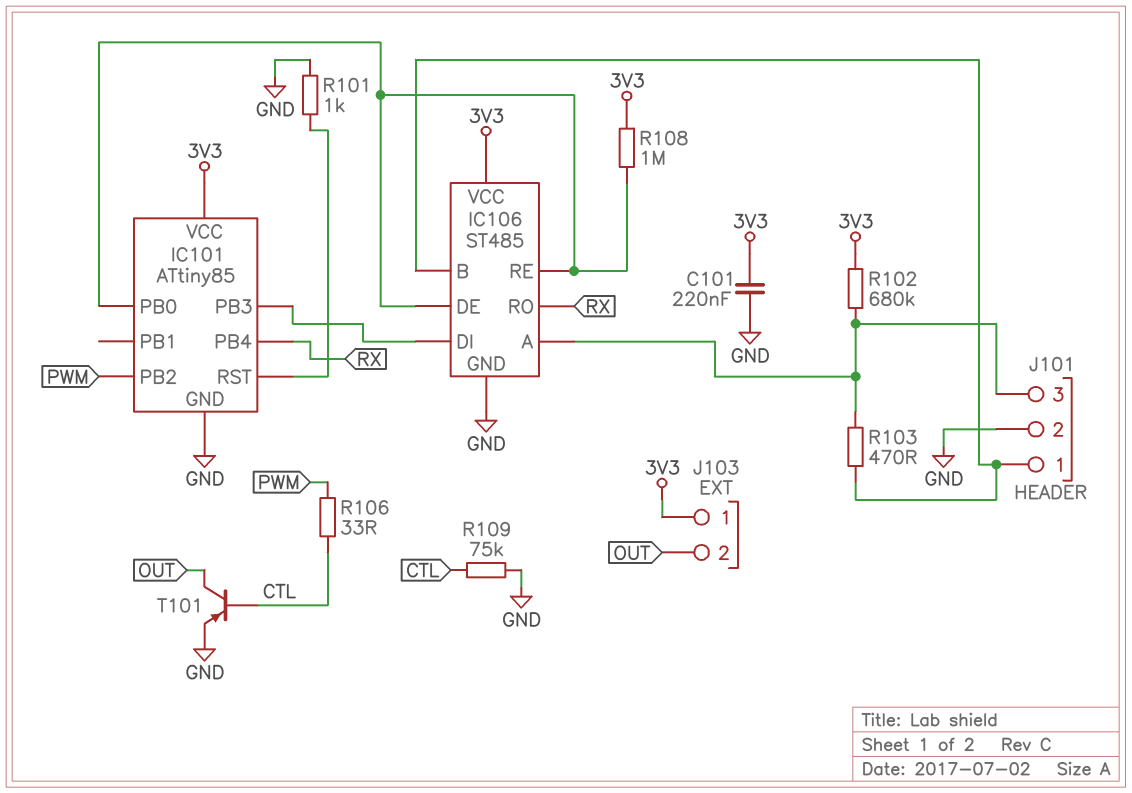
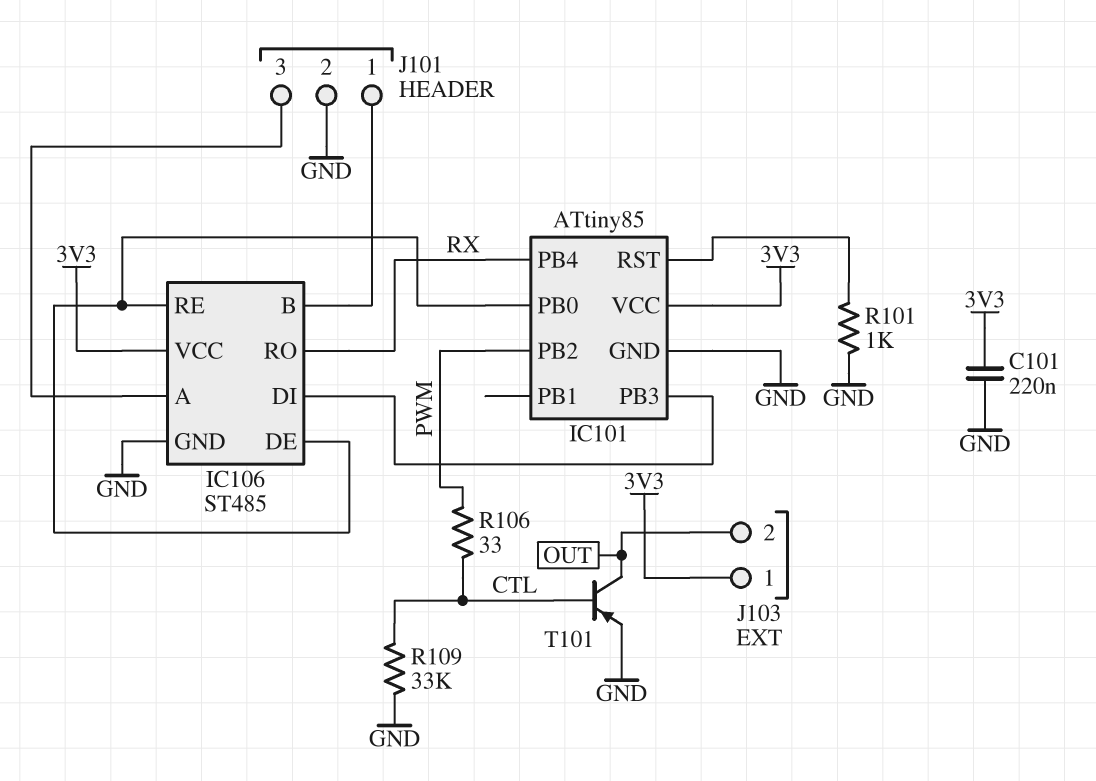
R102: 680k (3V3, IC106/A) -> none
R103: 470 (IC106/A, IC106/B) -> none
R108: 1M (3V3, IC101/PB0) -> none
R109: 75k (CTL, GND) -> 33k (CTL, GND)

